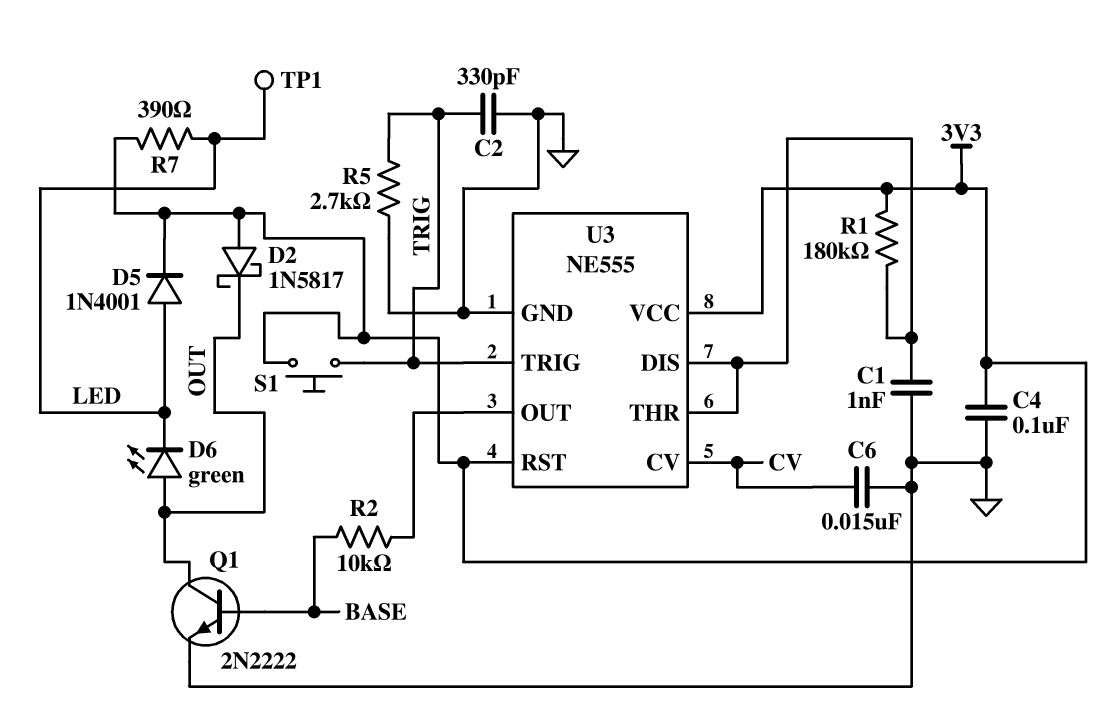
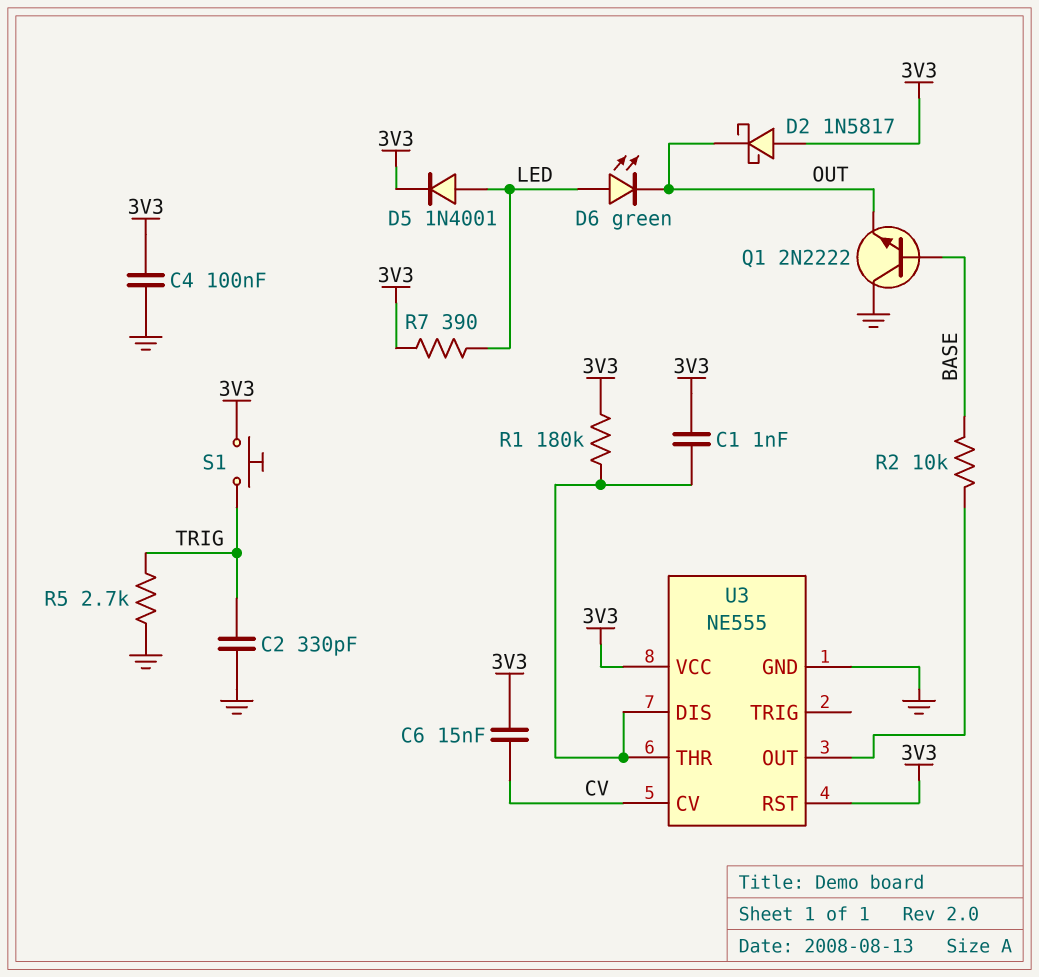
C1: 1nF (GND, U3/DIS) -> 1nF (3V3, U3/DIS)
C6: 15nF (CV, GND) -> 15nF (3V3, CV)
D6: LED green (A OUT, K LED) -> LED green (A LED, K OUT)
Q1: NPN 2N2222 (B BASE, C OUT, E GND) -> NPN 2N2222 (B BASE, C GND, E OUT)
TP1: test point (LED) -> none
U3 pin TRIG: TRIG -> none

